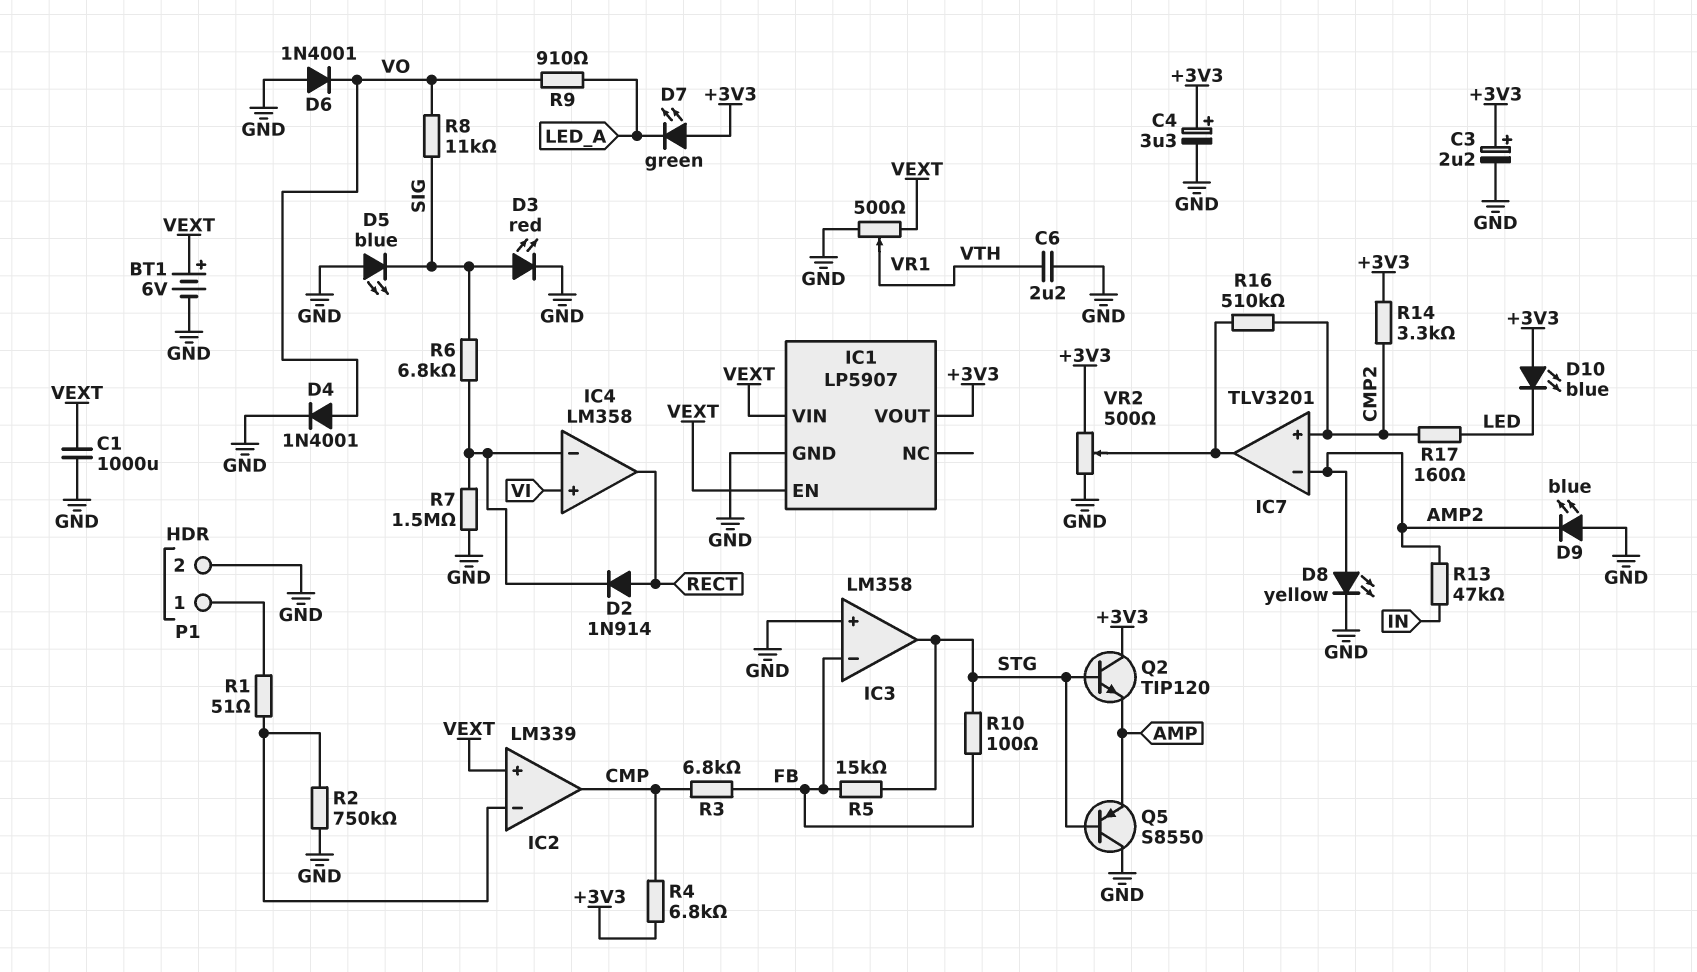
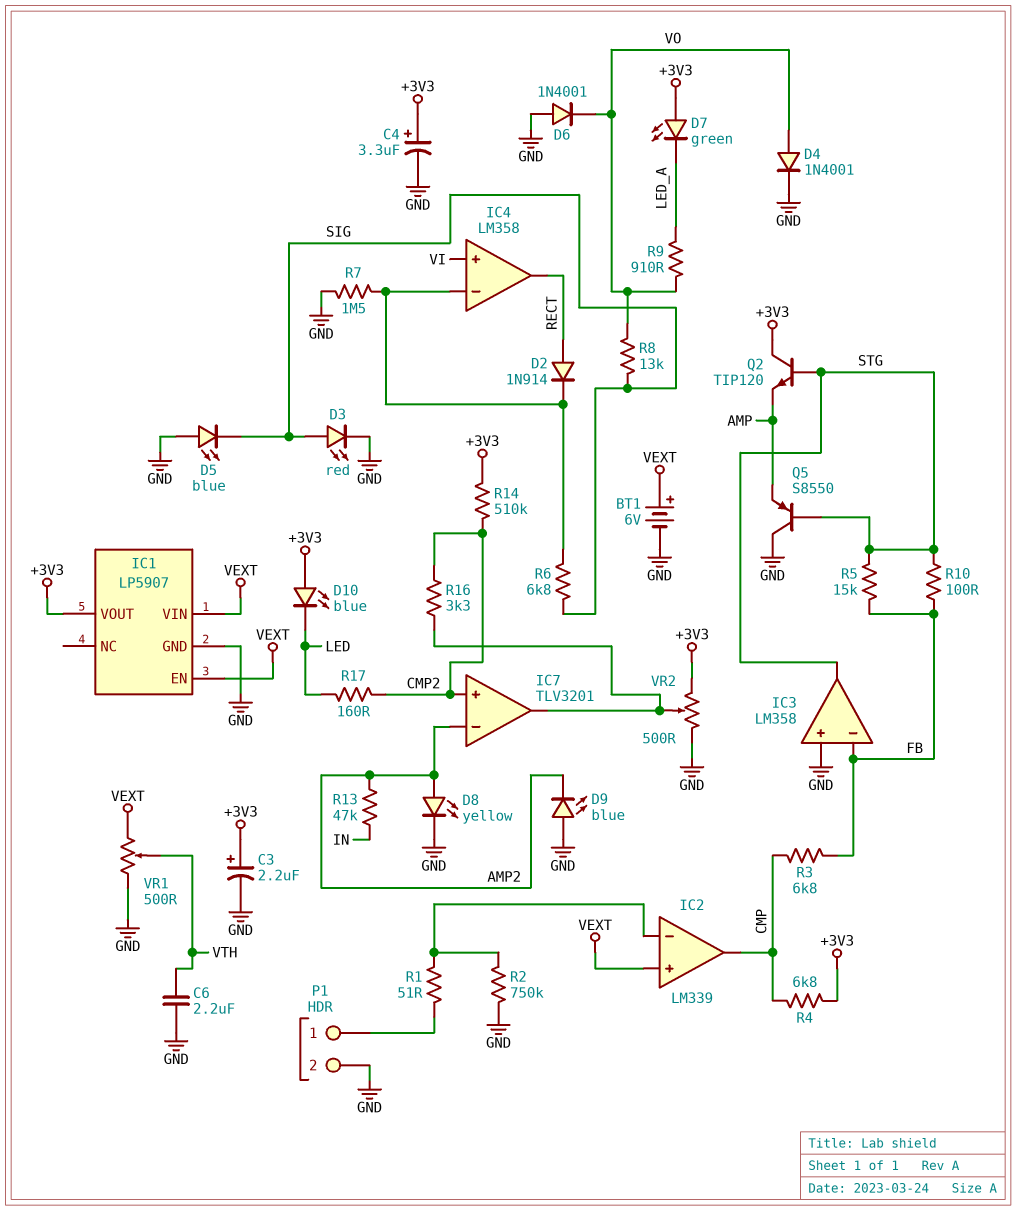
C1: 1000uF (GND, VEXT) -> none
R8: 11k (SIG, VO) -> 13k (SIG, VO)
R14: 3.3k (+3V3, CMP2) -> 510k (+3V3, CMP2)
R16: 510k (CMP2, IC7/out) -> 3.3k (CMP2, IC7/out)

